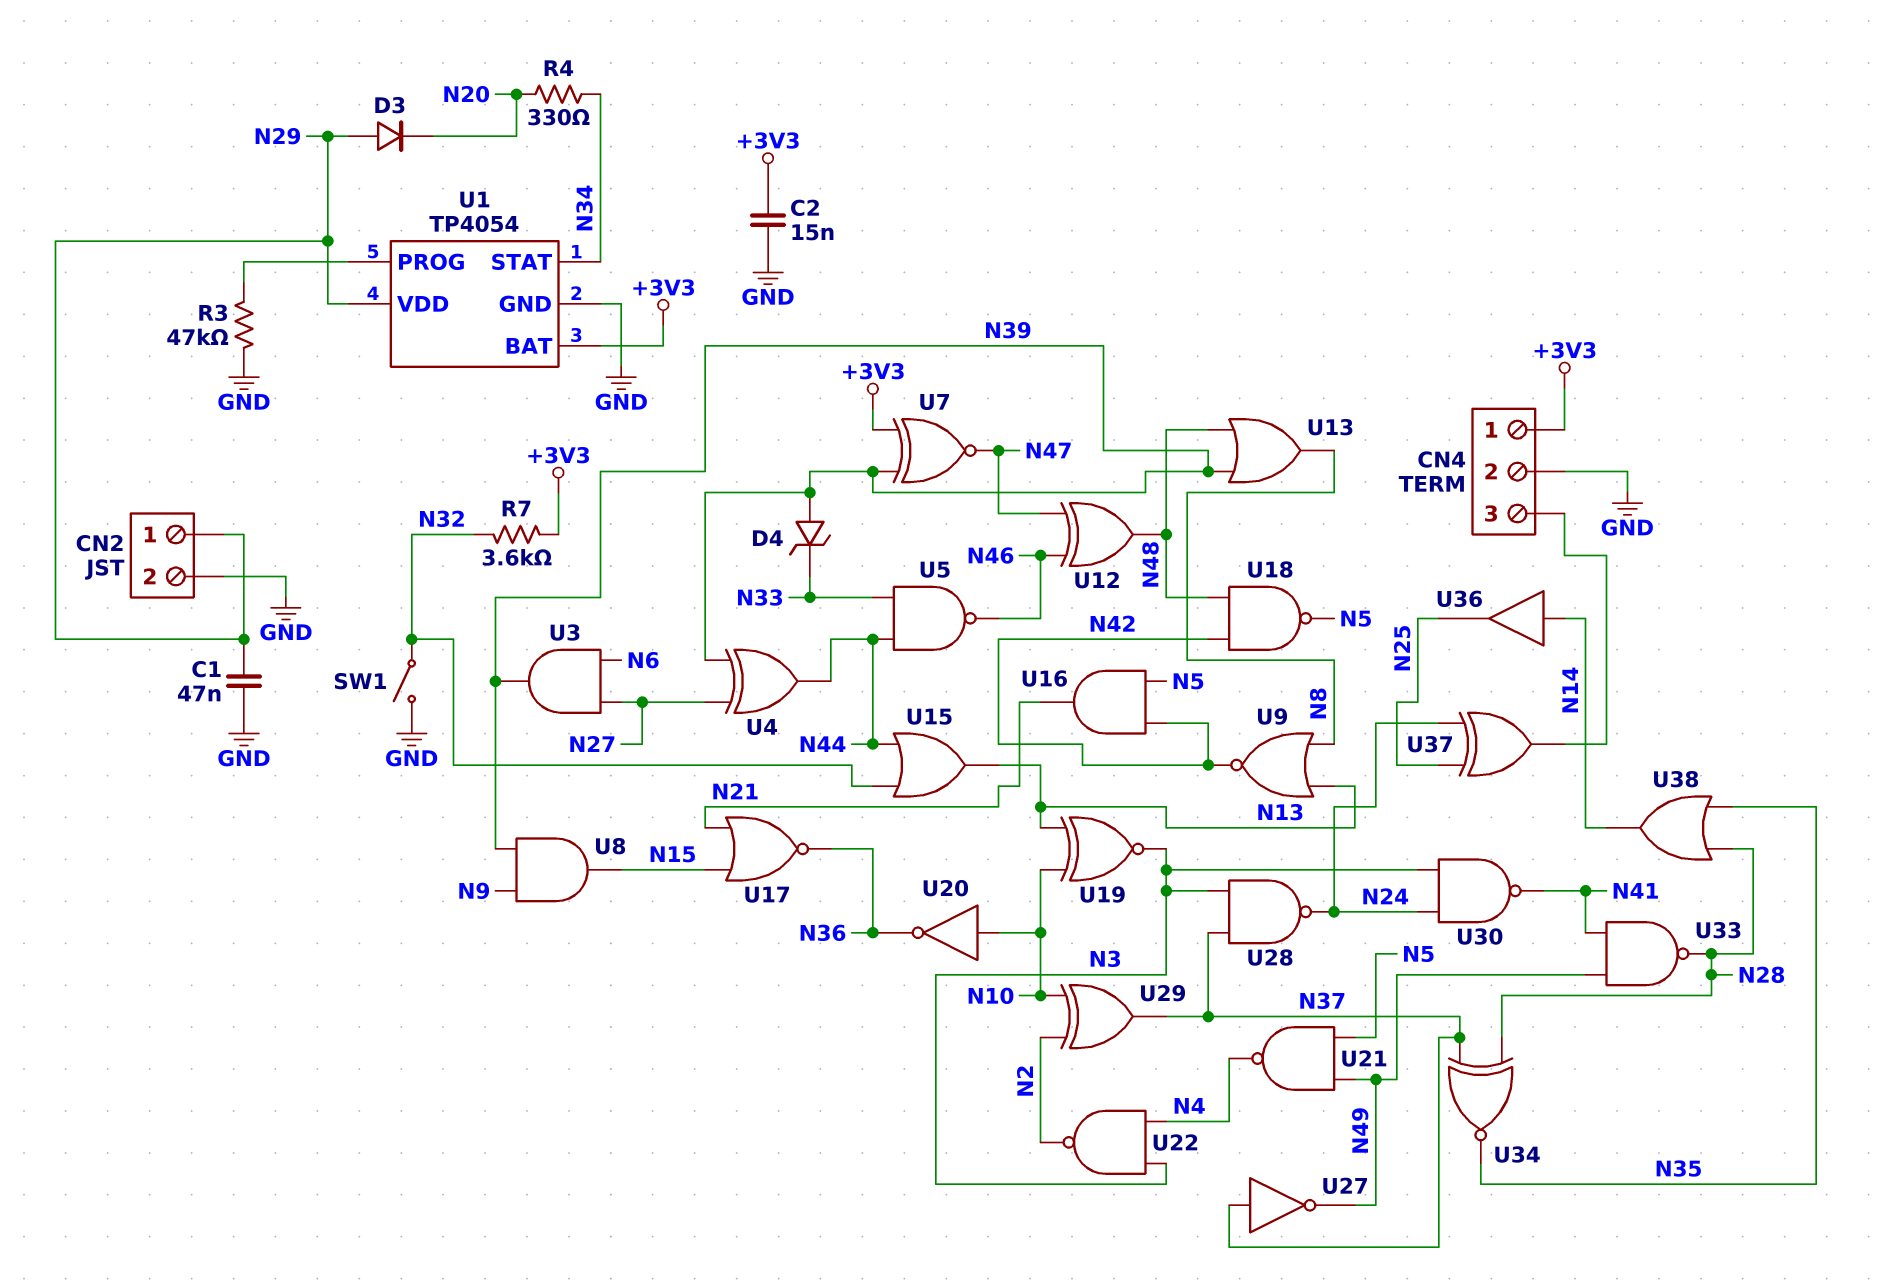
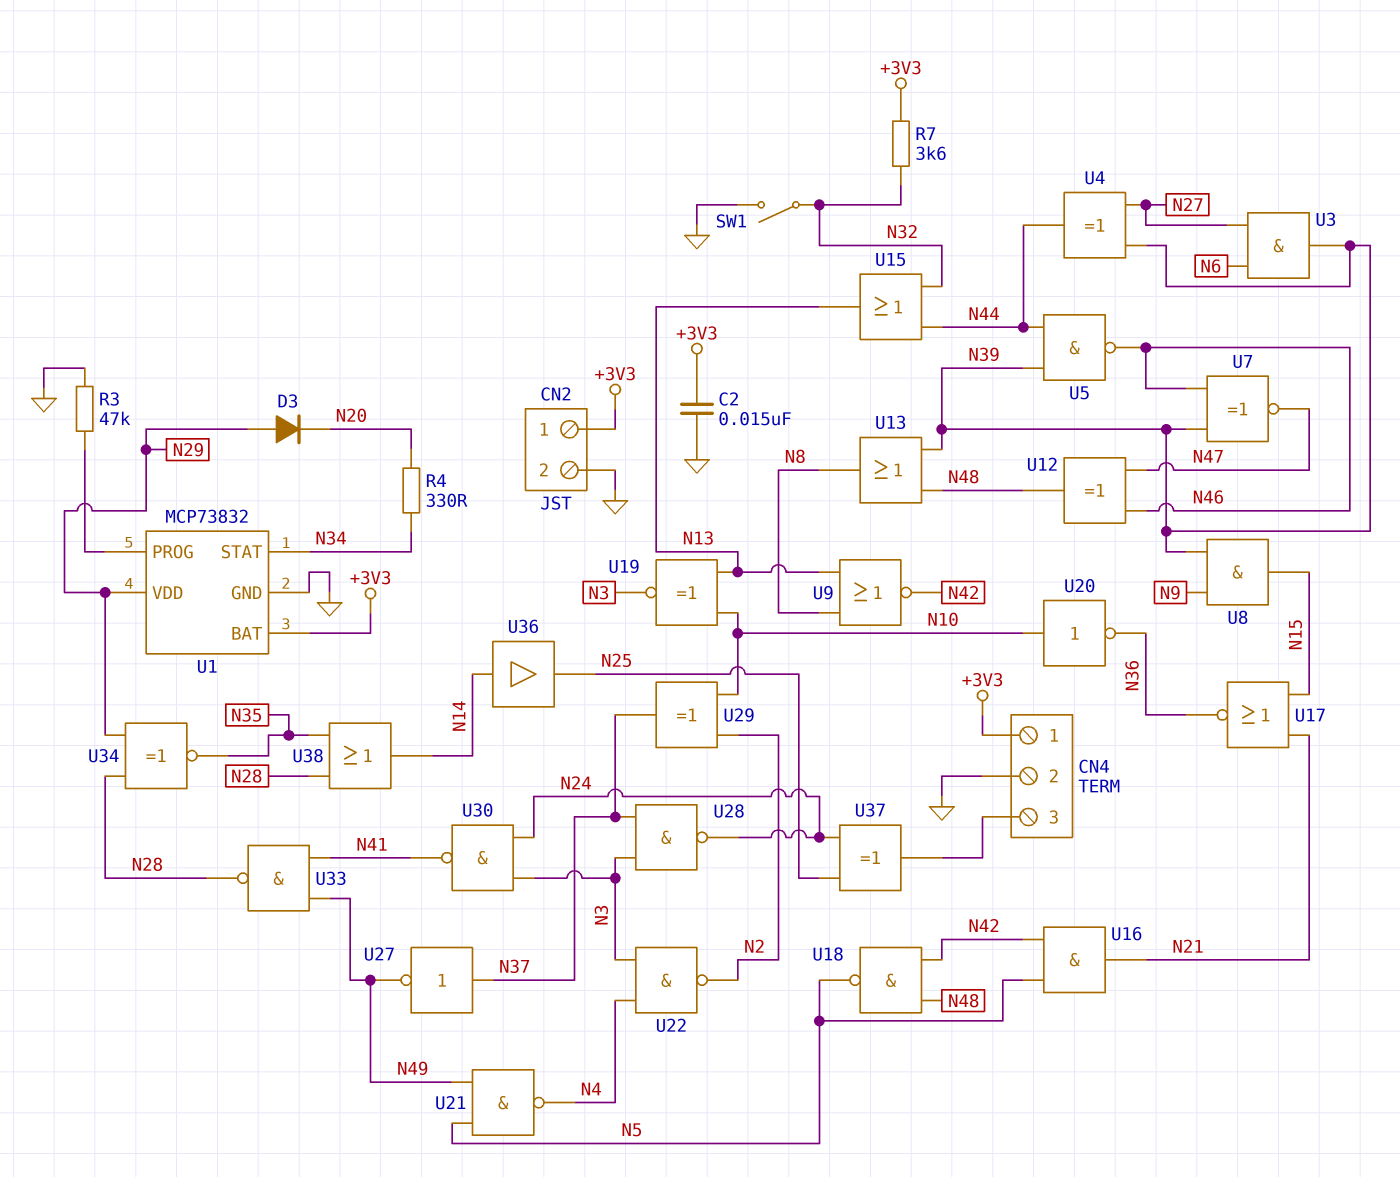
C1: 47nF (GND, N29) -> none
CN2 pin 1: N29 -> +3V3
D4: zener (A N39, K N33) -> none
U1: TP4054 -> MCP73832
U5: NAND (in N33, in N44, out N46) -> NAND (in N39, in N44, out N46)
U7: XNOR (in +3V3, in N39, out N47) -> XNOR (in N39, in N46, out N47)
U34: XNOR (in N28, in N37, out N35) -> XNOR (in N28, in N29, out N35)

